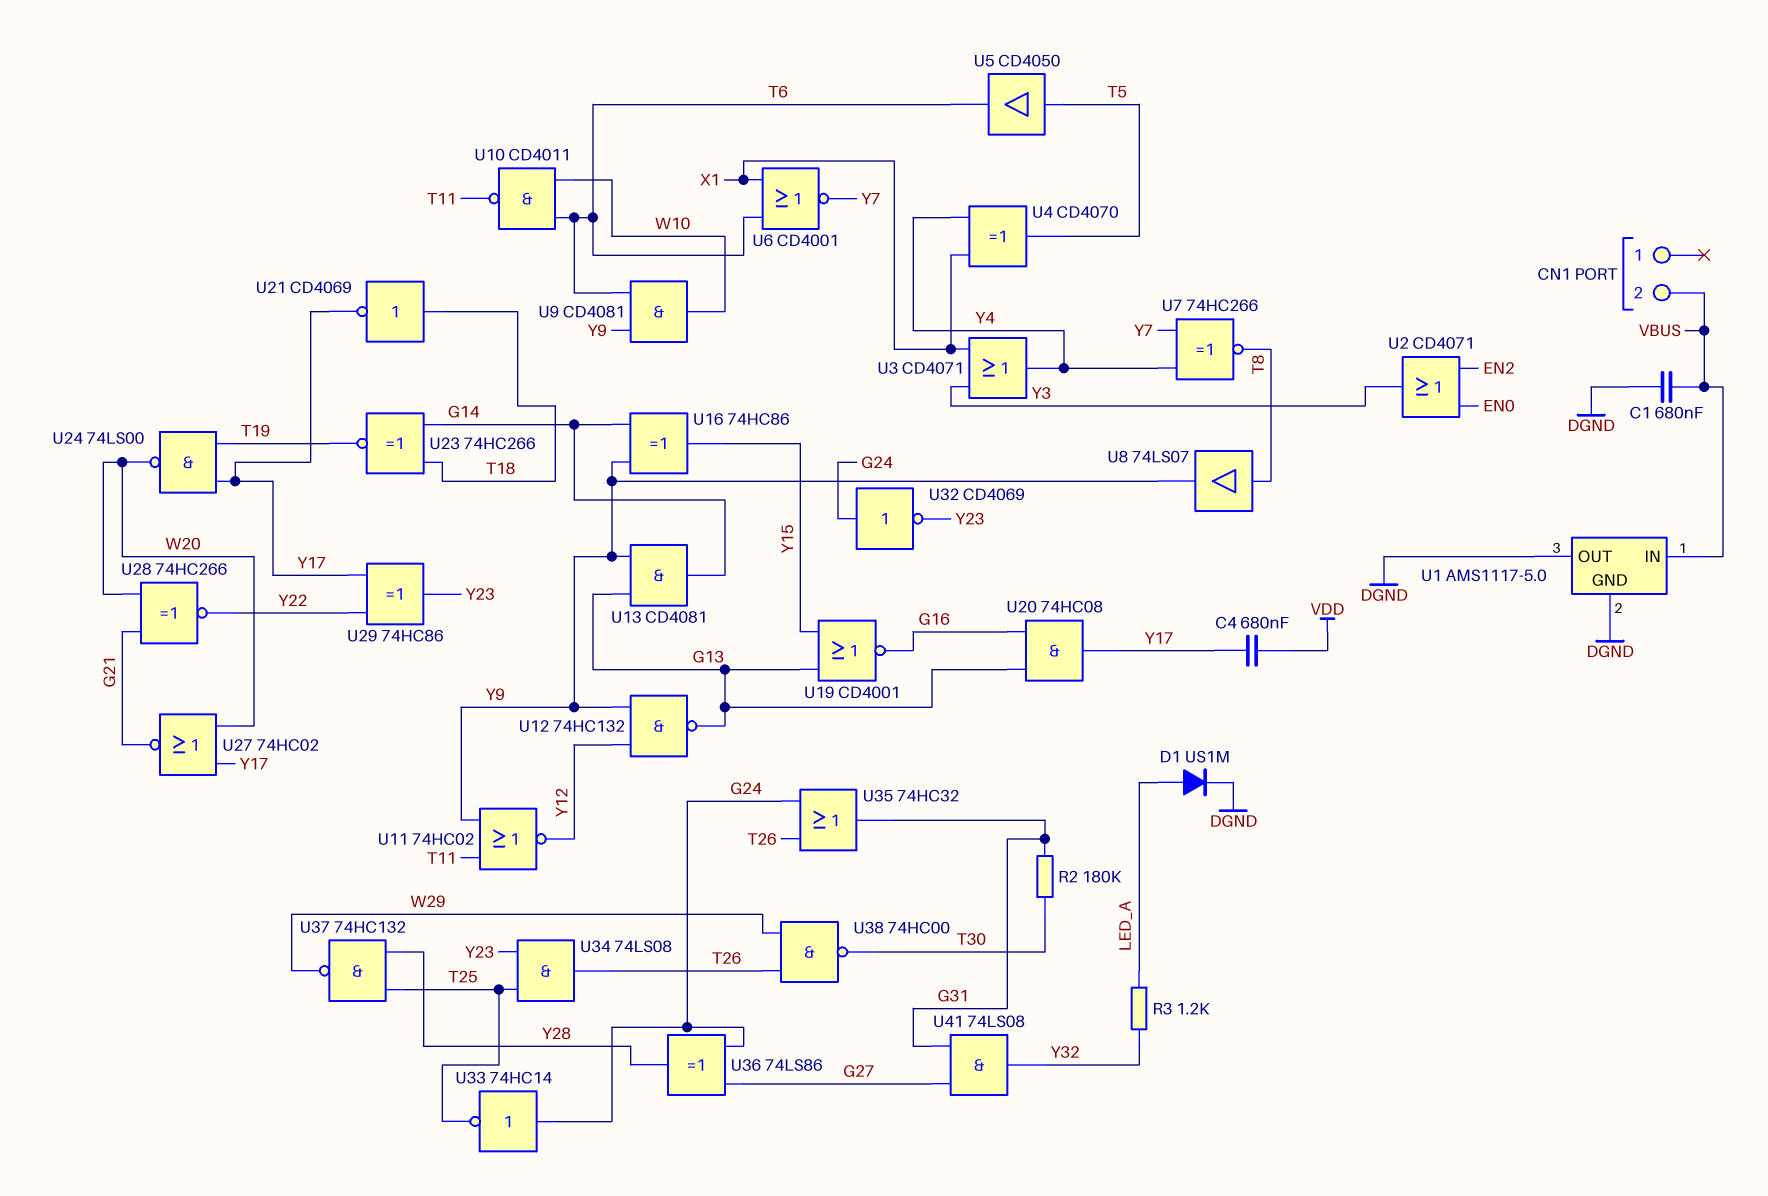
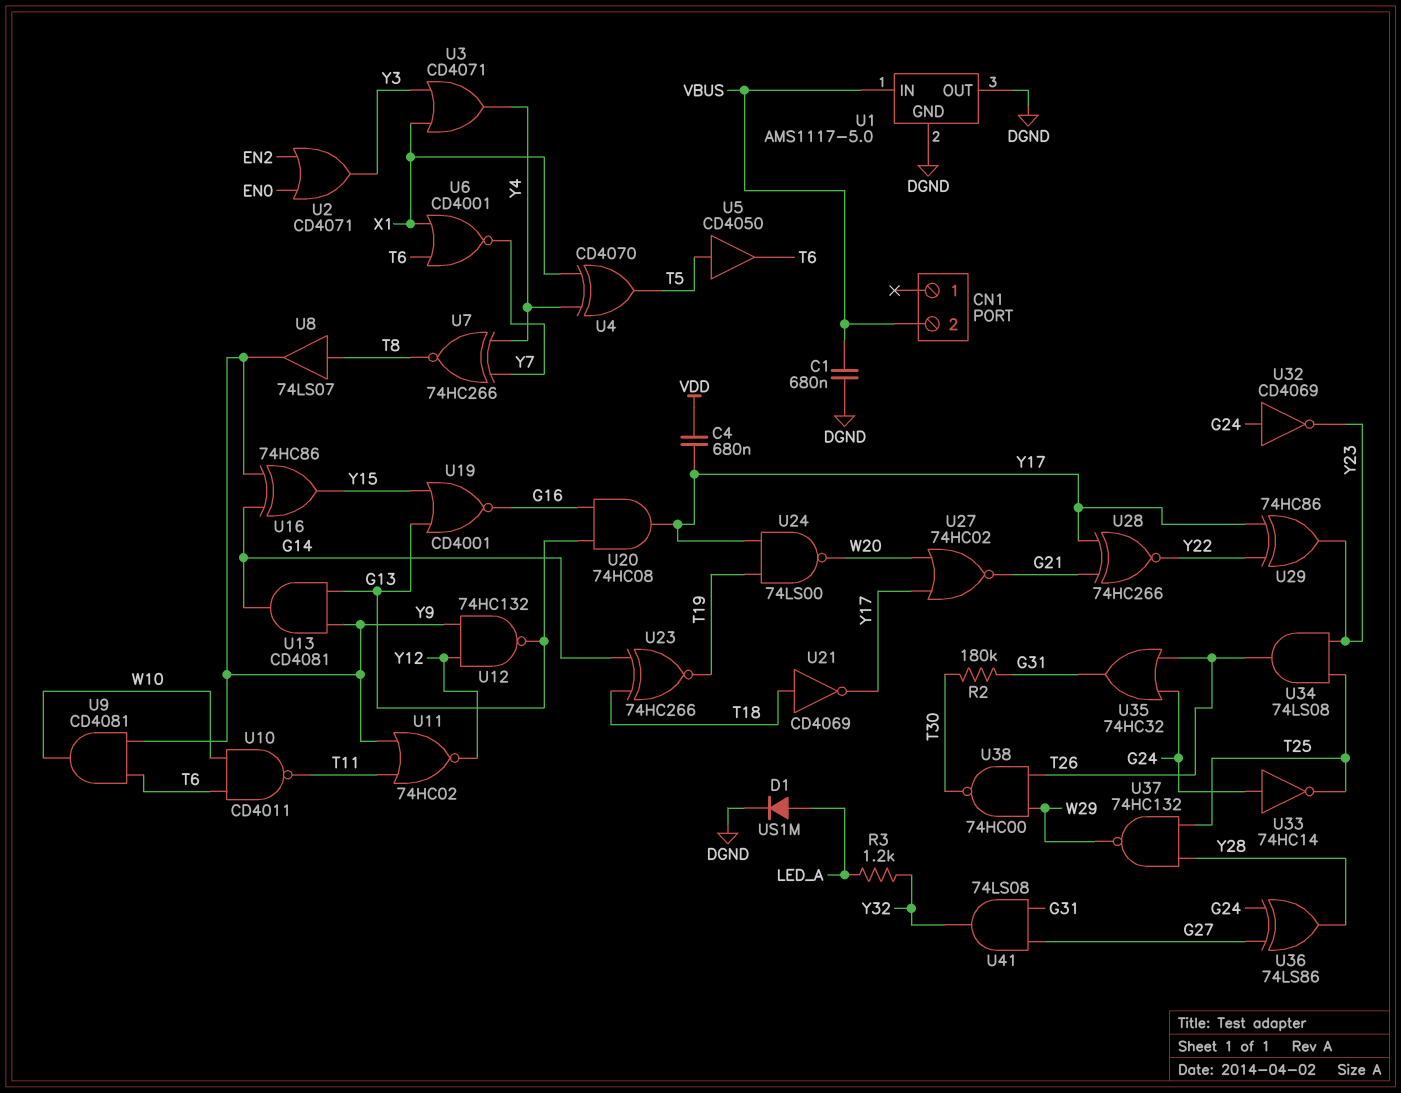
U28: XNOR 74HC266 (in G21, in W20, out Y22) -> XNOR 74HC266 (in G21, in Y17, out Y22)

